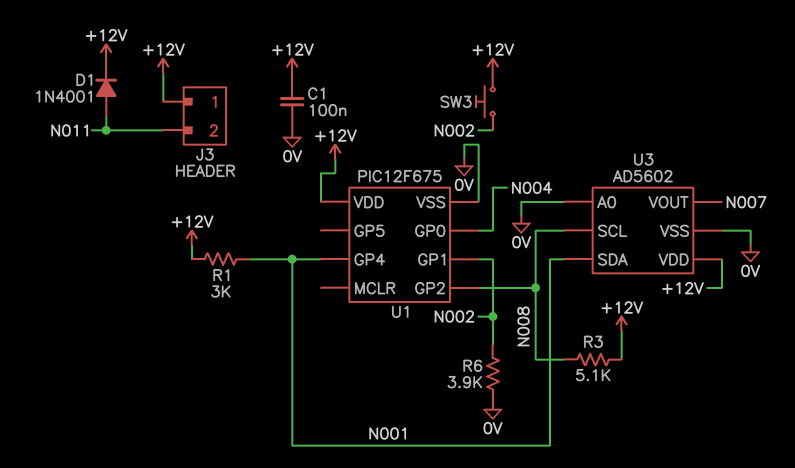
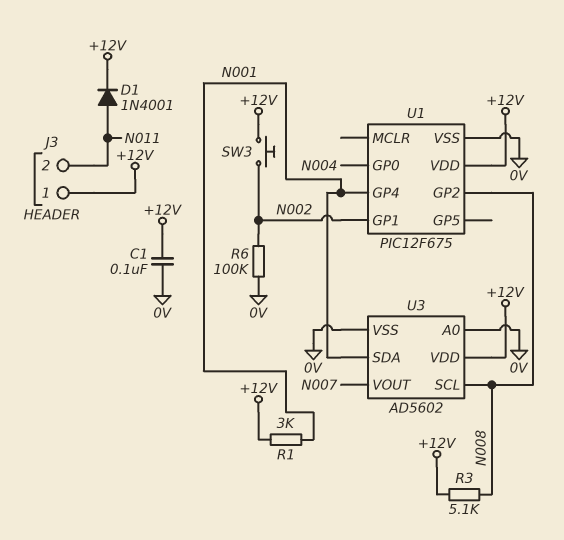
R6: 3.9k (0V, N002) -> 100k (0V, N002)

